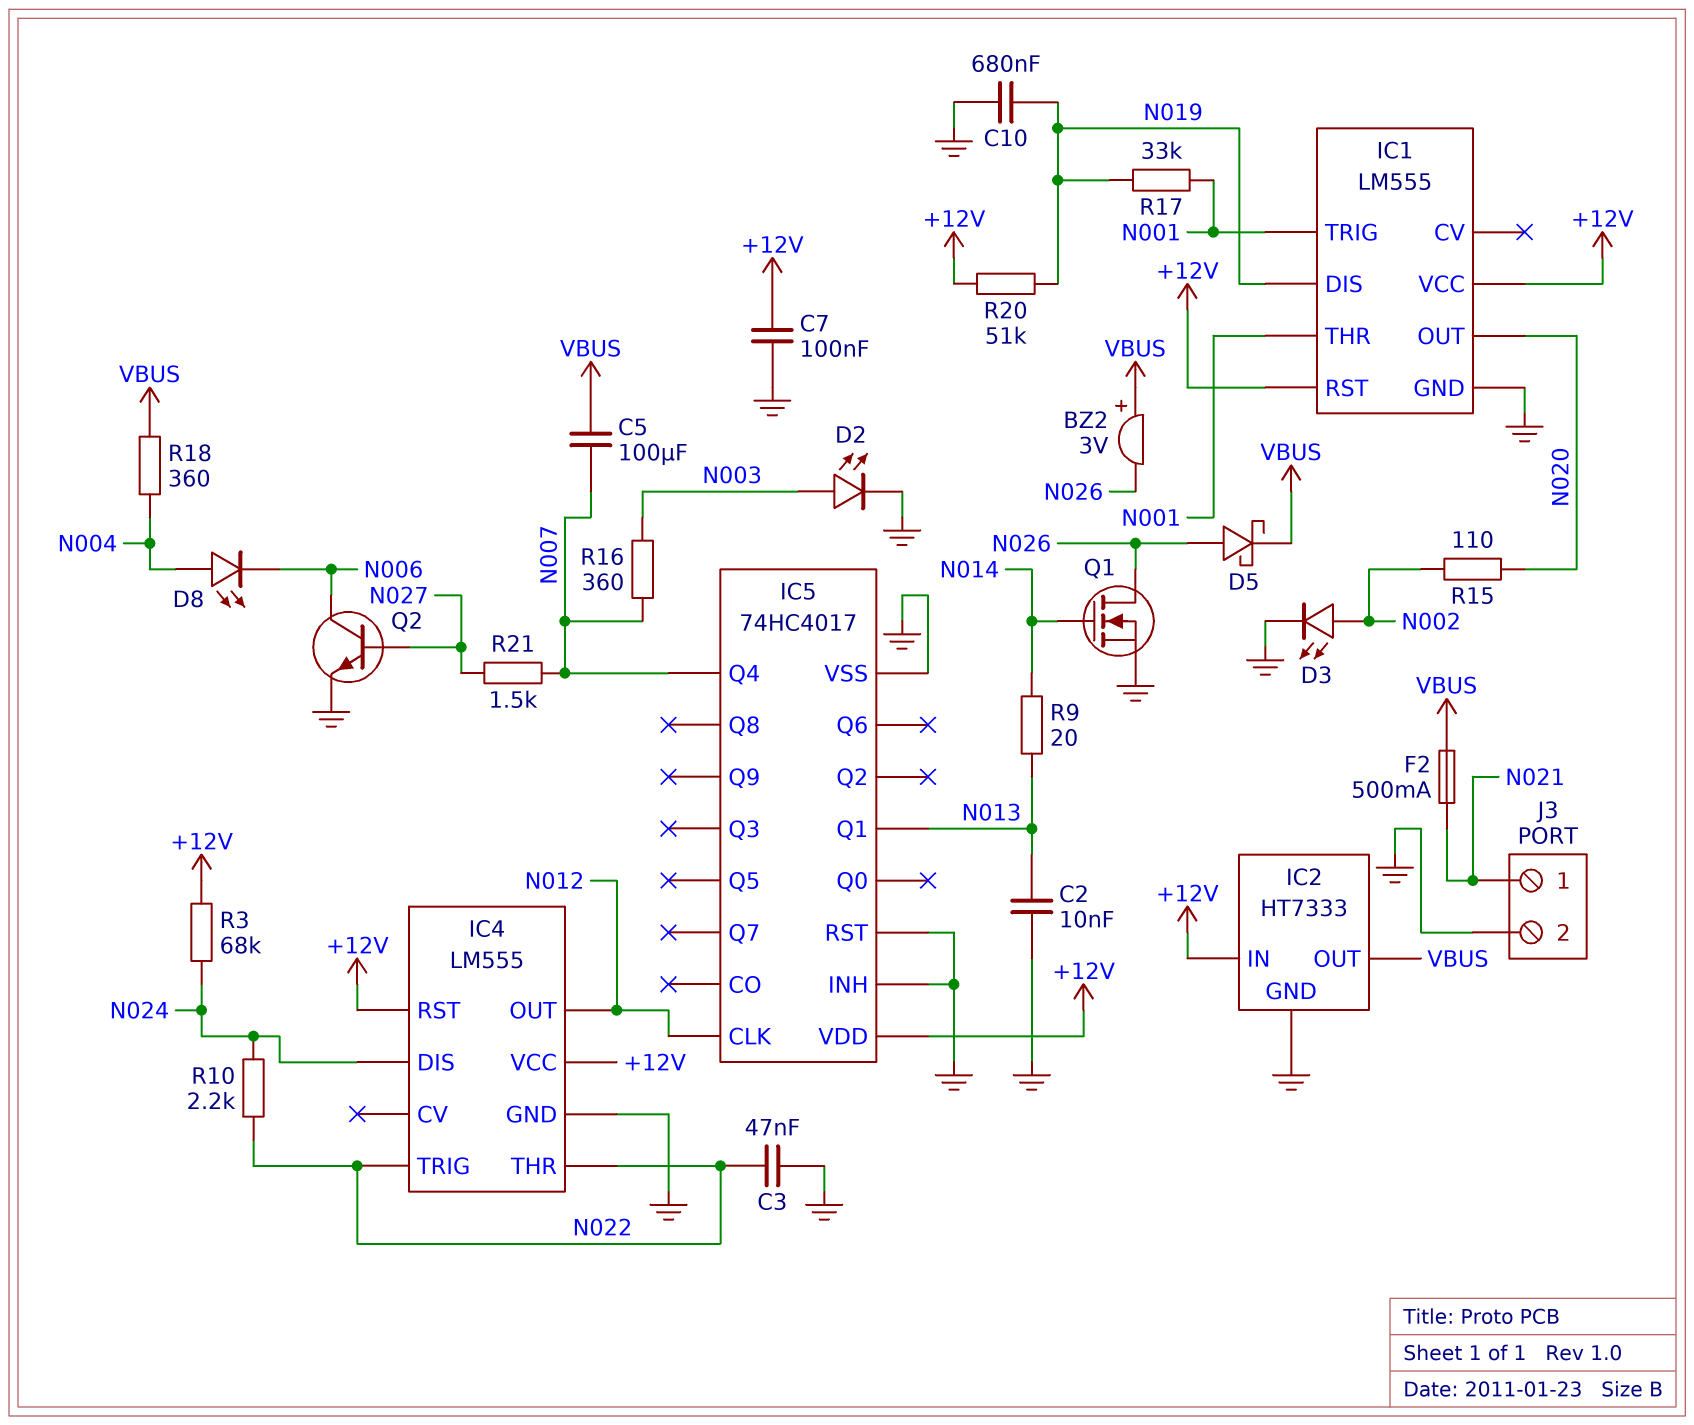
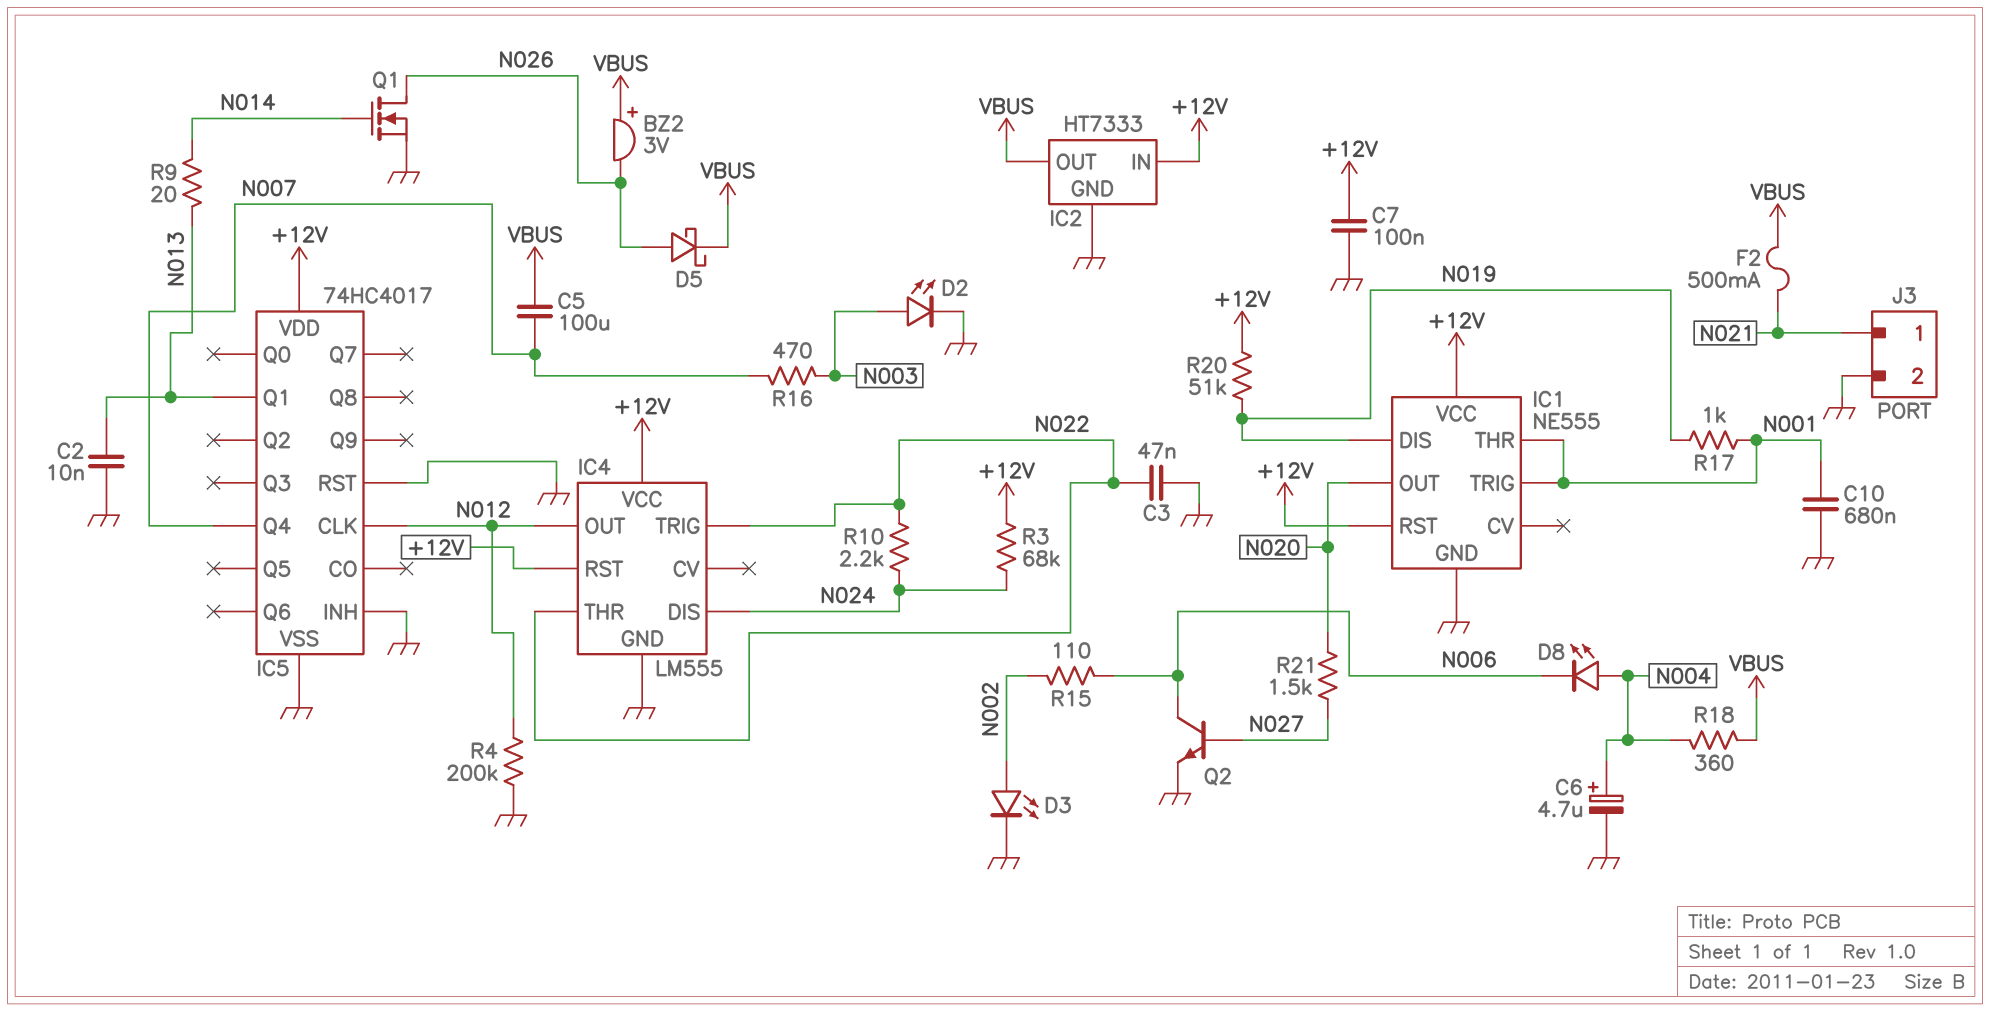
C6: none -> 4.7uF (plus N004, minus GND)
C10: 680nF (GND, N019) -> 680nF (GND, N001)
IC1: LM555 -> NE555
R4: none -> 200k (GND, N012)
R15: 110 (N002, N020) -> 110 (N002, N006)
R16: 360 (N003, N007) -> 470 (N003, N007)
R17: 33k (N001, N019) -> 1k (N001, N019)
R21: 1.5k (N007, N027) -> 1.5k (N020, N027)

